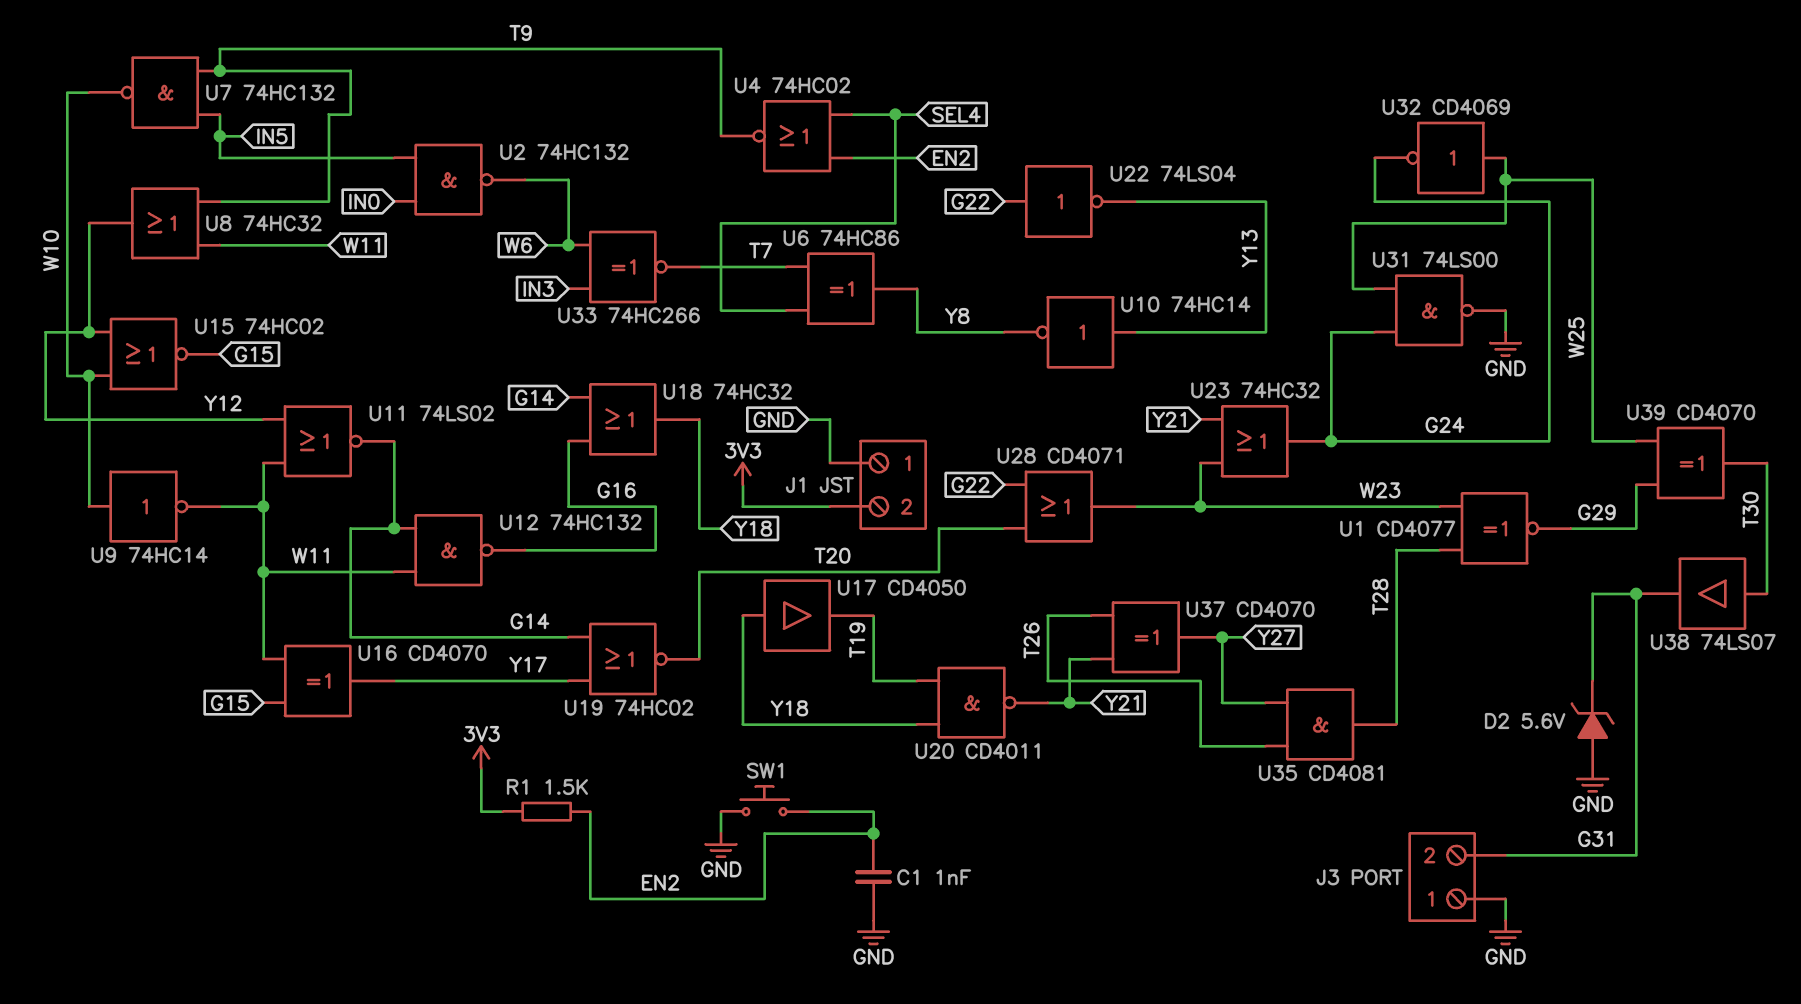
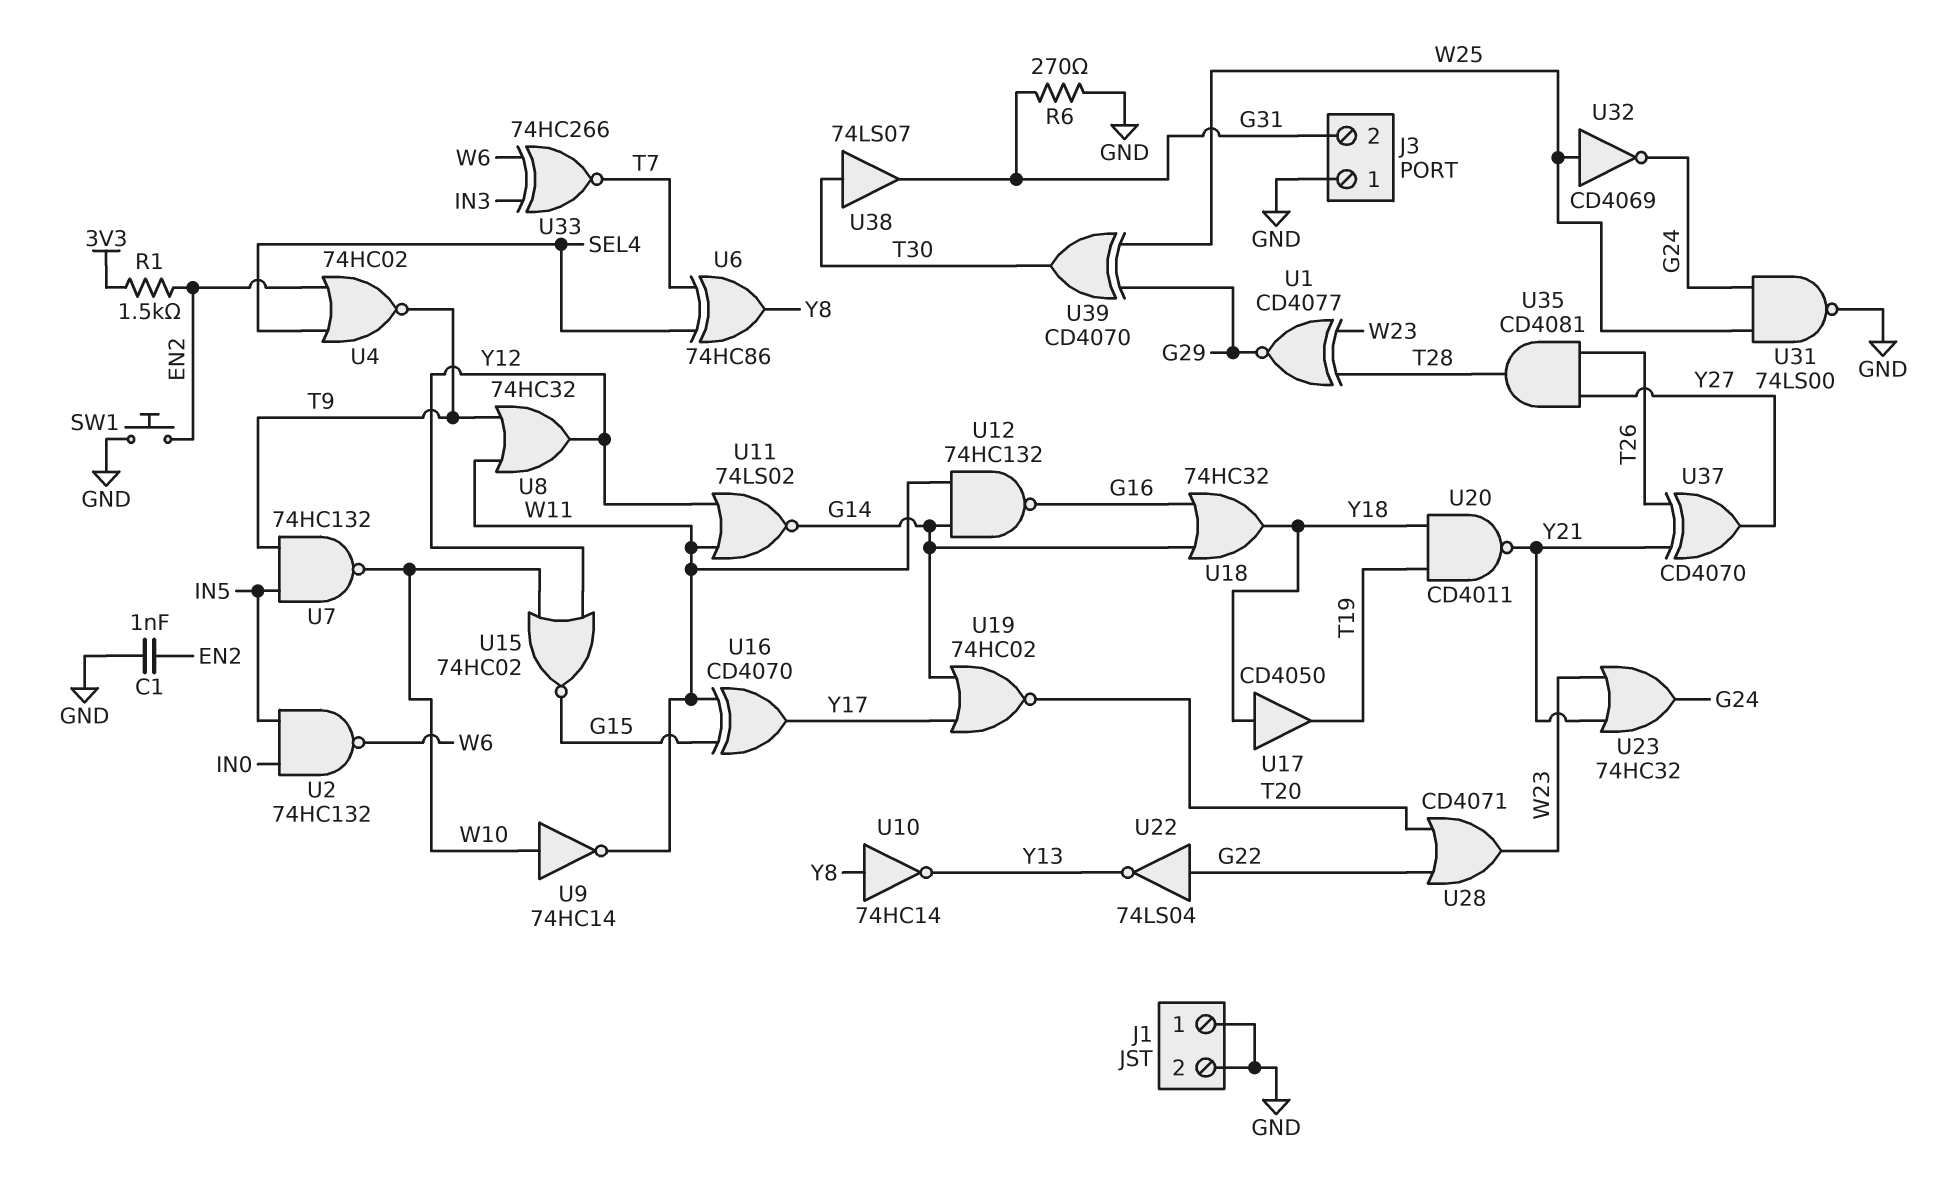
D2: zener 5.6V (A GND, K G31) -> none
J1 pin 2: 3V3 -> GND
R6: none -> 270 (G31, GND)
U10: NOT 74HC14 (in Y13, out Y8) -> NOT 74HC14 (in Y8, out Y13)

